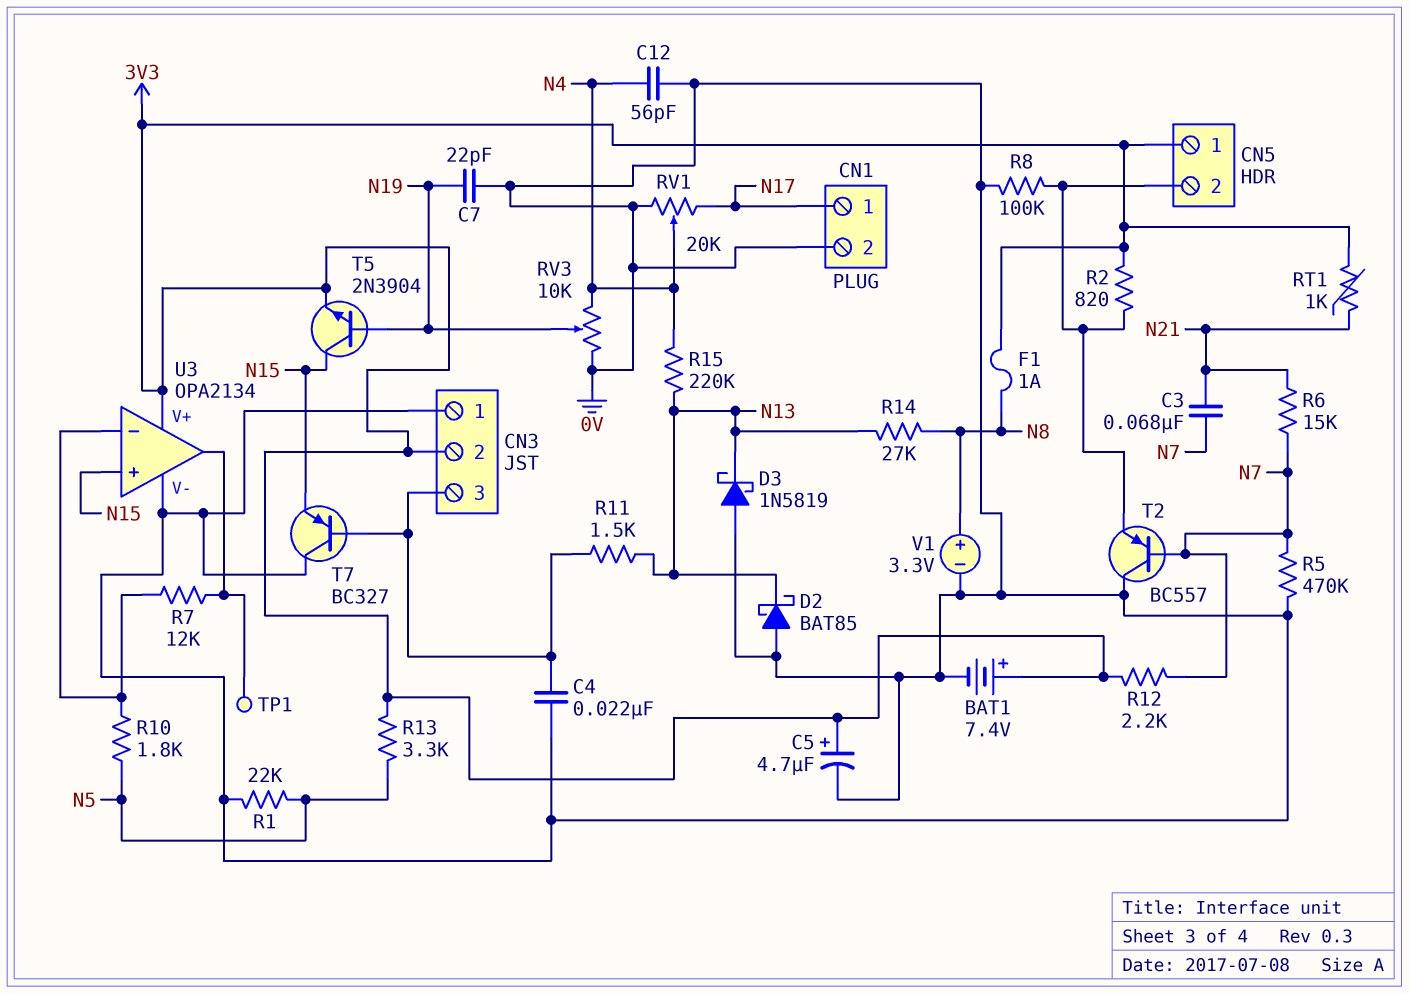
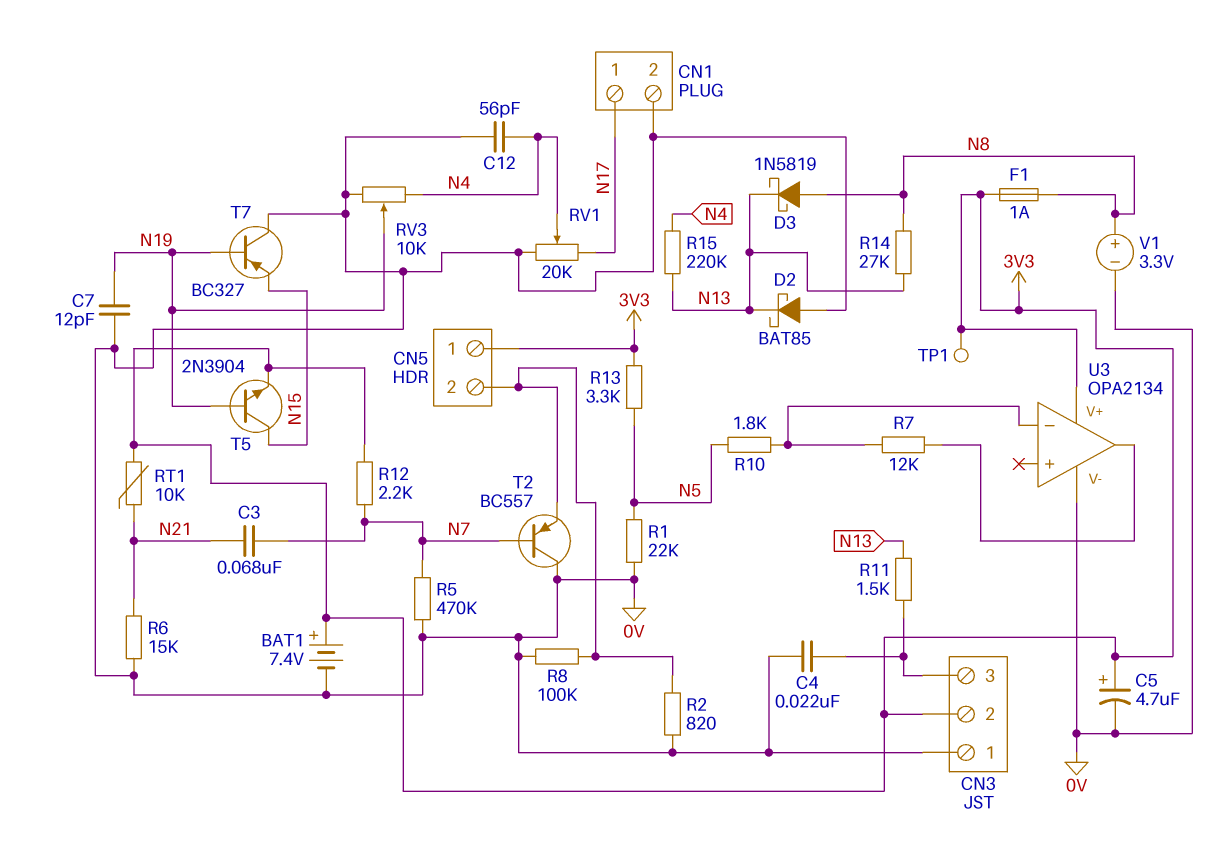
C7: 22pF (0V, N19) -> 12pF (0V, N19)
D3: schottky 1N5819 (A 0V, K N13) -> schottky 1N5819 (A N8, K N13)
R2: 820 (3V3, CN5/2) -> 820 (0V, CN5/2)
R6: 15k (N7, N21) -> 15k (0V, N21)
RT1: 1k (3V3, N21) -> 10k (3V3, N21)
T7: PNP BC327 (B CN3/3, C 0V, E N15) -> PNP BC327 (B N19, C 0V, E N15)
TP1: test point (U3/out) -> test point (3V3)
U3 pin in+: N15 -> none

